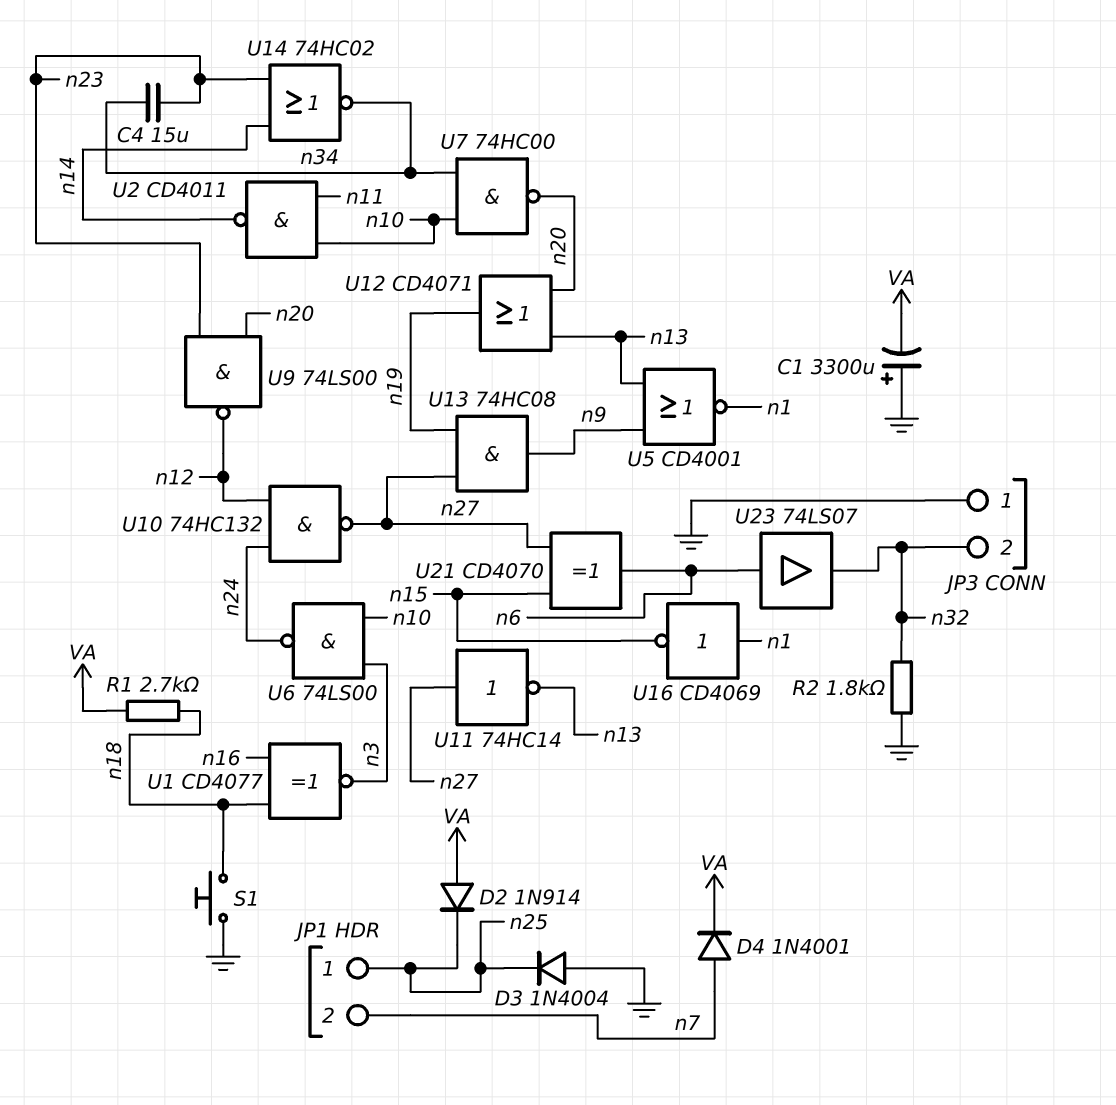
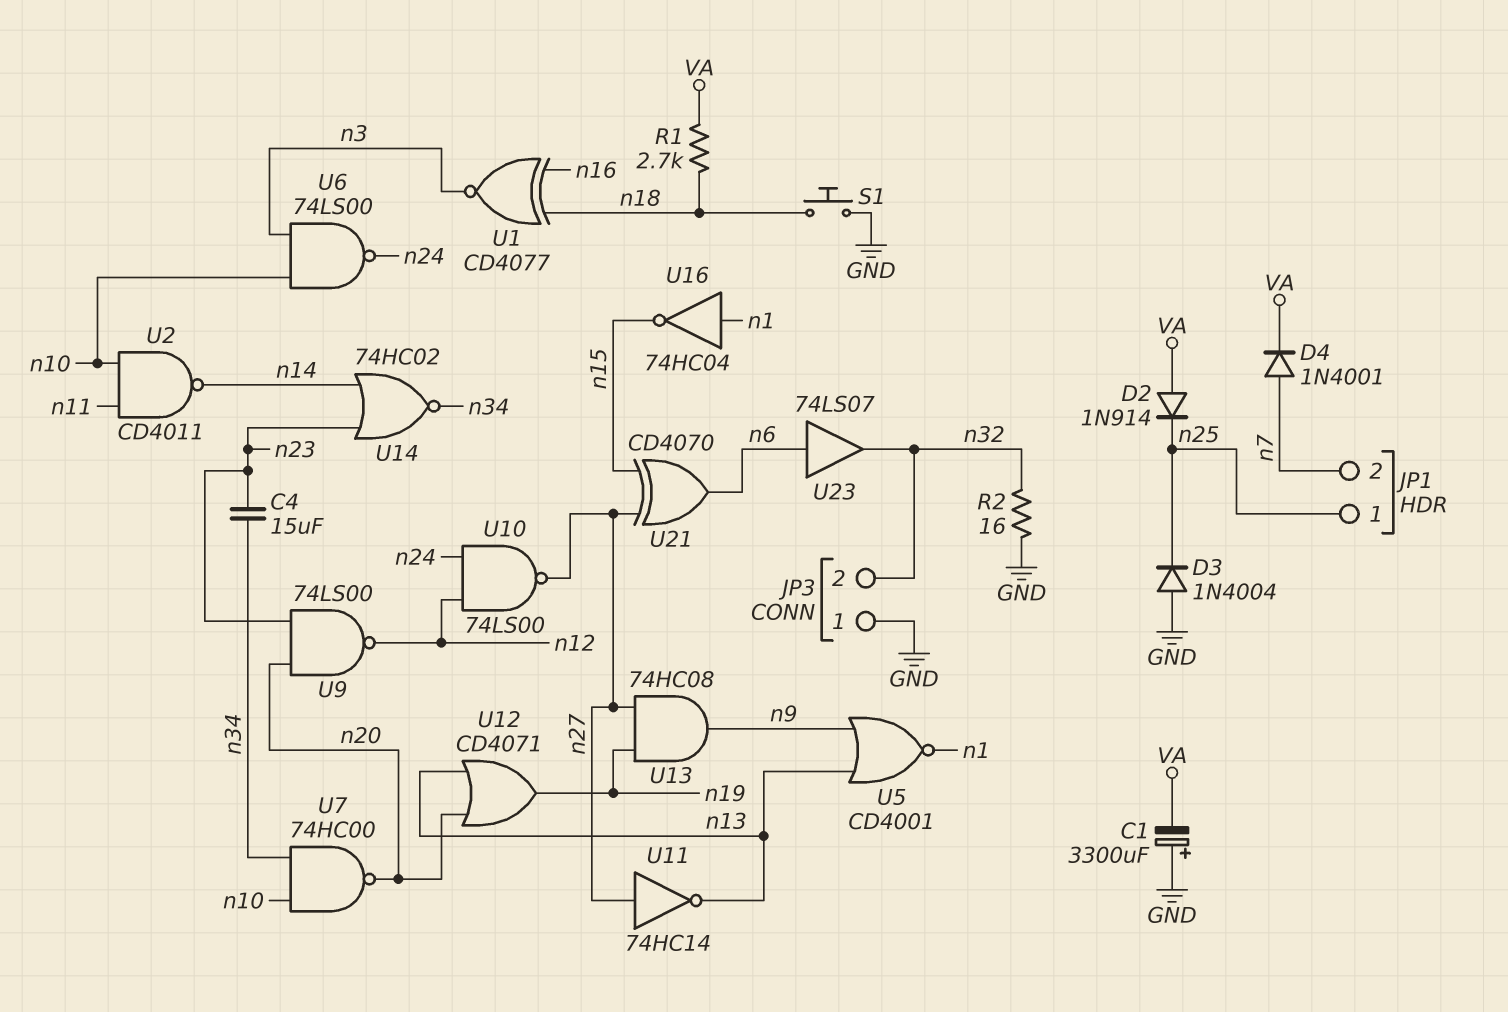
R2: 1.8k (GND, n32) -> 16 (GND, n32)
U10: NAND 74HC132 (in n12, in n24, out n27) -> NAND 74LS00 (in n12, in n24, out n27)
U16: NOT CD4069 (in n1, out n15) -> NOT 74HC04 (in n1, out n15)

